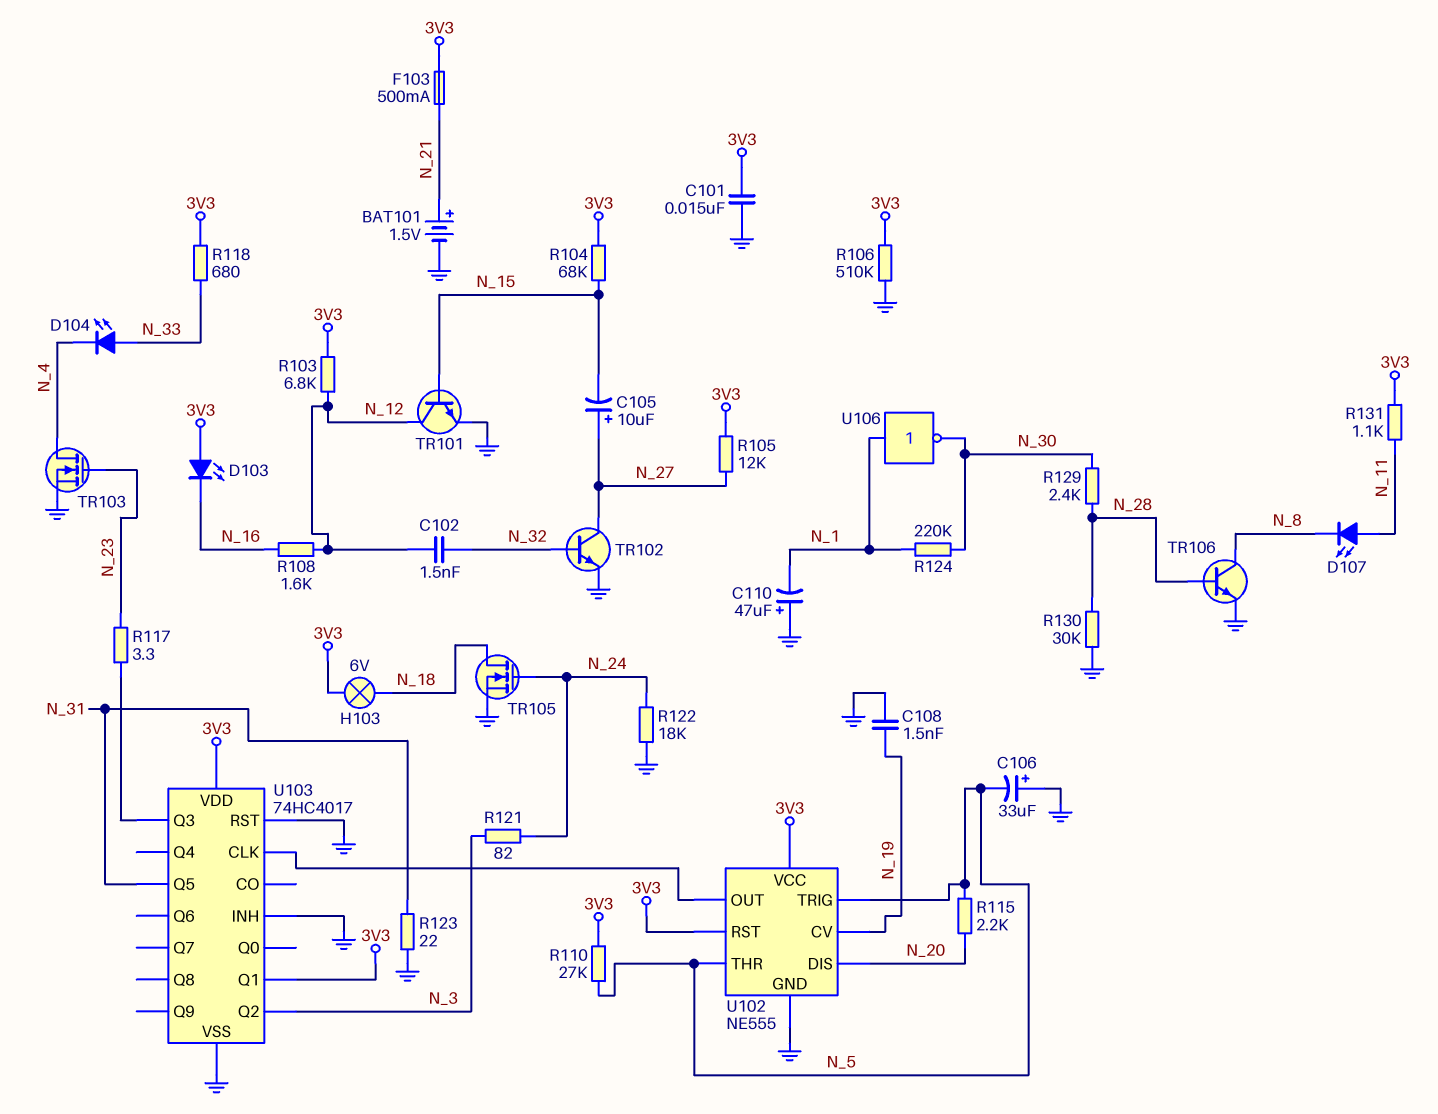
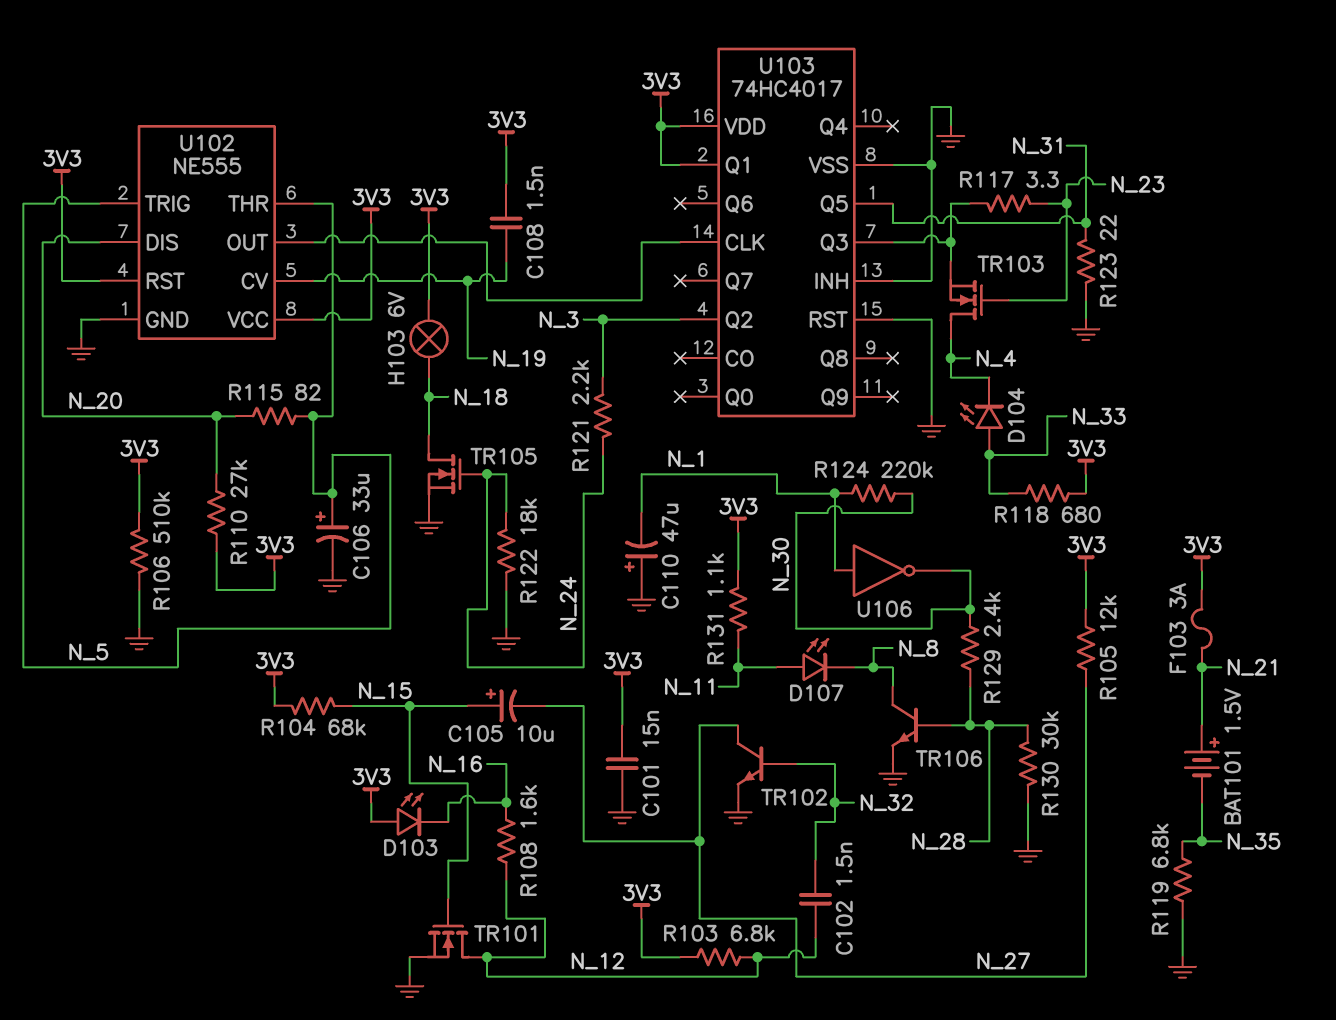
BAT101: 1.5V (plus N_21, minus GND) -> 1.5V (plus N_21, minus N_35)
C105: 10uF (plus N_27, minus N_15) -> 10uF (plus N_15, minus N_27)
C106: 33uF (plus GND, minus N_5) -> 33uF (plus N_5, minus GND)
C108: 1.5nF (GND, N_19) -> 1.5nF (3V3, N_19)
F103: 500mA (3V3, N_21) -> 3A (3V3, N_21)
R110: 27k (3V3, N_5) -> 27k (3V3, N_20)
R115: 2.2k (N_5, N_20) -> 82 (N_5, N_20)
R119: none -> 6.8k (GND, N_35)
R121: 82 (N_3, N_24) -> 2.2k (N_3, N_24)
TR101: NPN (B N_15, C N_12, E GND) -> NMOS (G N_15, D N_12, S GND)
TR103: NMOS (G N_23, D N_4, S GND) -> NMOS (G N_23, D N_4, S U103/Q3)

